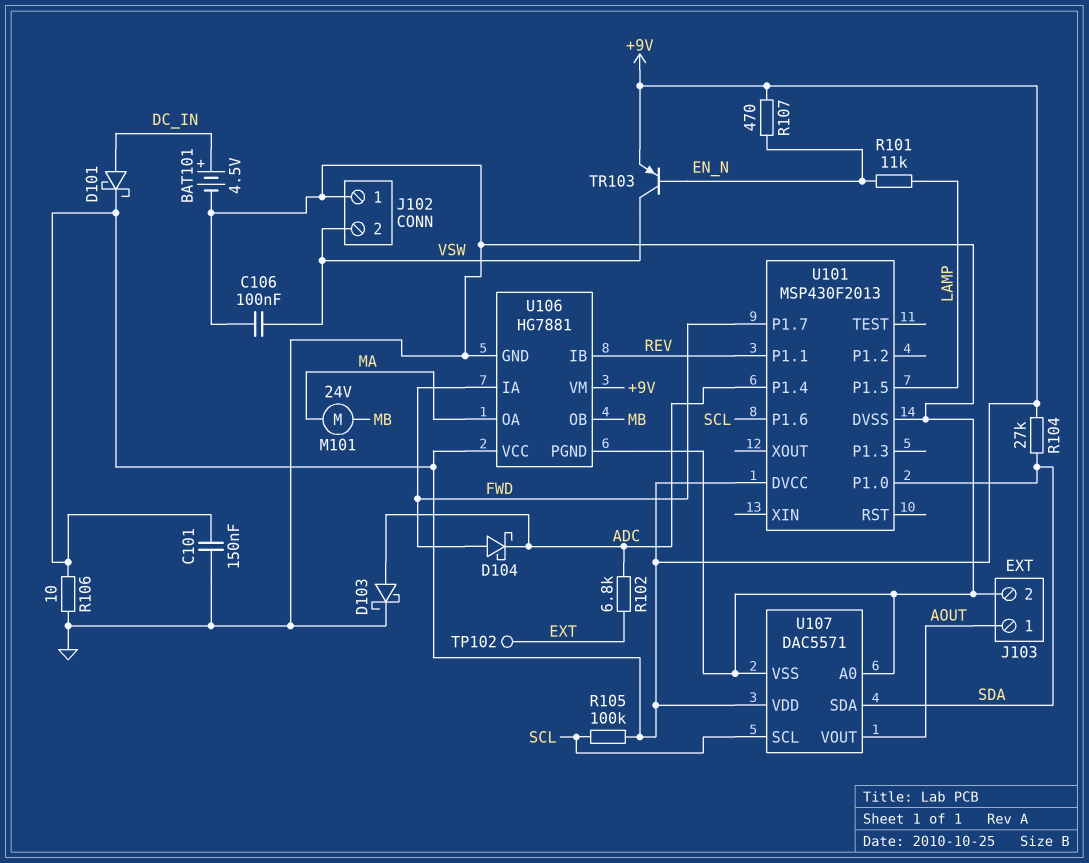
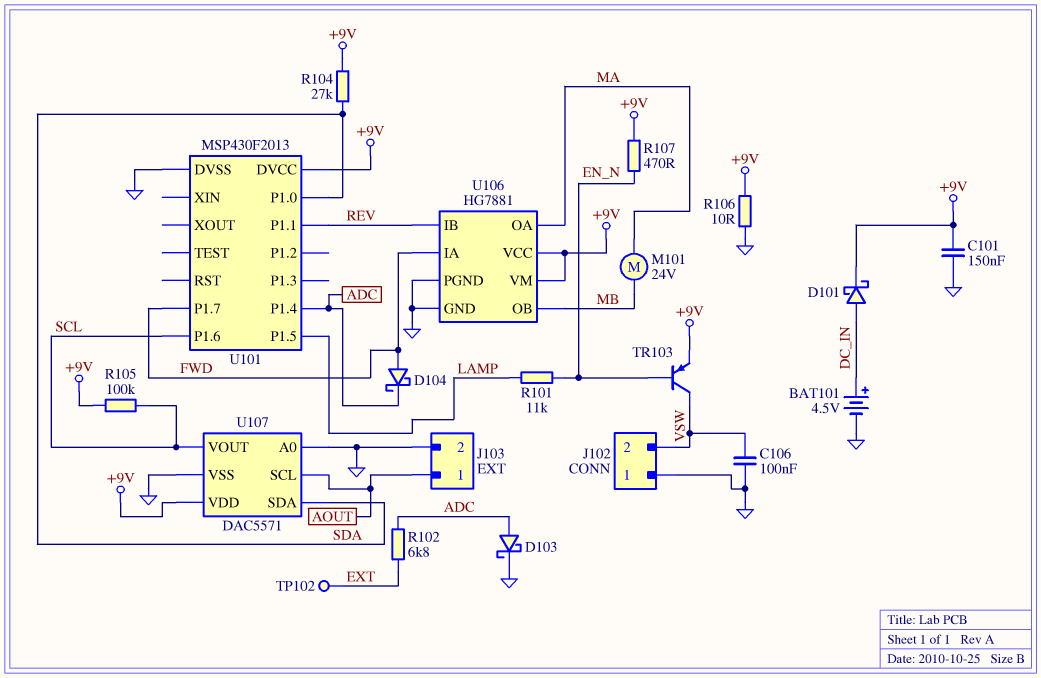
U107 pin SCL: SCL -> AOUT
U107 pin VOUT: AOUT -> SCL

